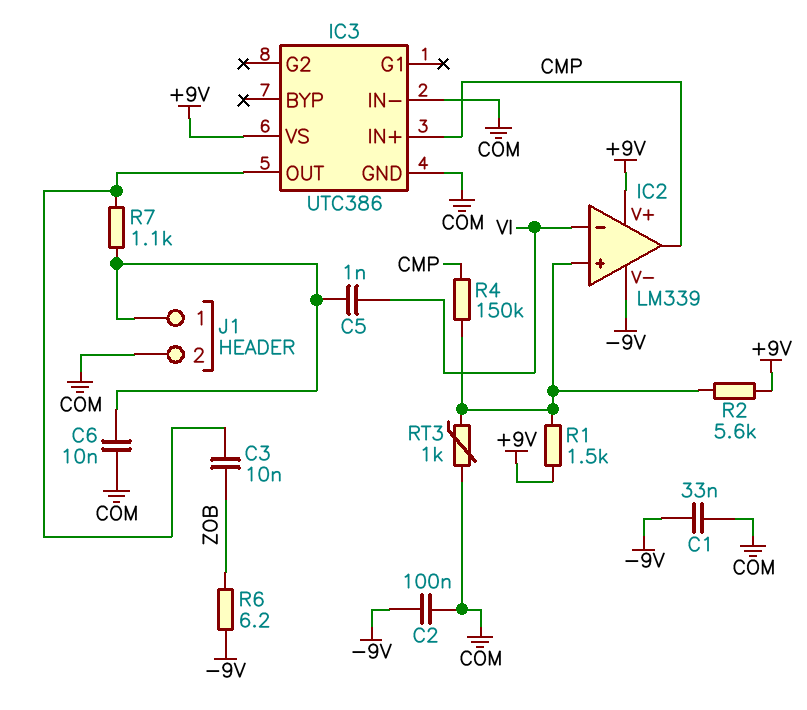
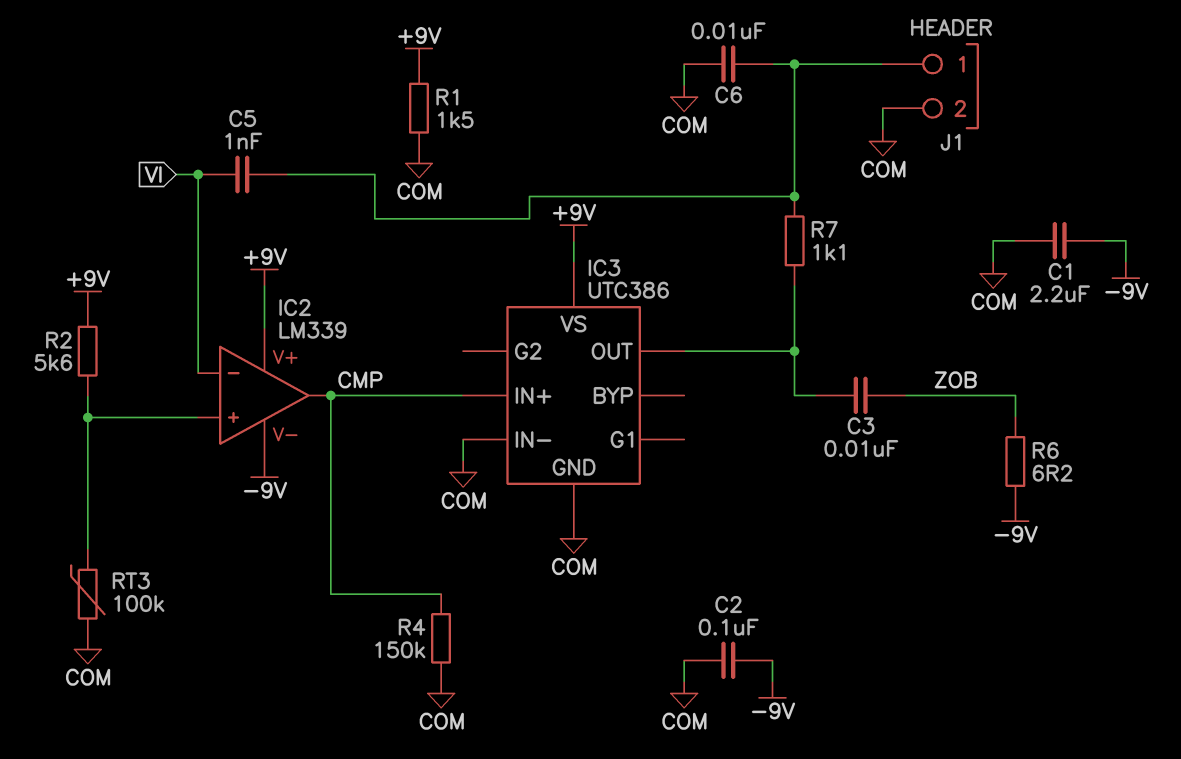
C1: 33nF (-9V, COM) -> 2.2uF (-9V, COM)
R1: 1.5k (+9V, IC2/in+) -> 1.5k (+9V, COM)
R4: 150k (CMP, IC2/in+) -> 150k (CMP, COM)
RT3: 1k (COM, IC2/in+) -> 100k (COM, IC2/in+)

